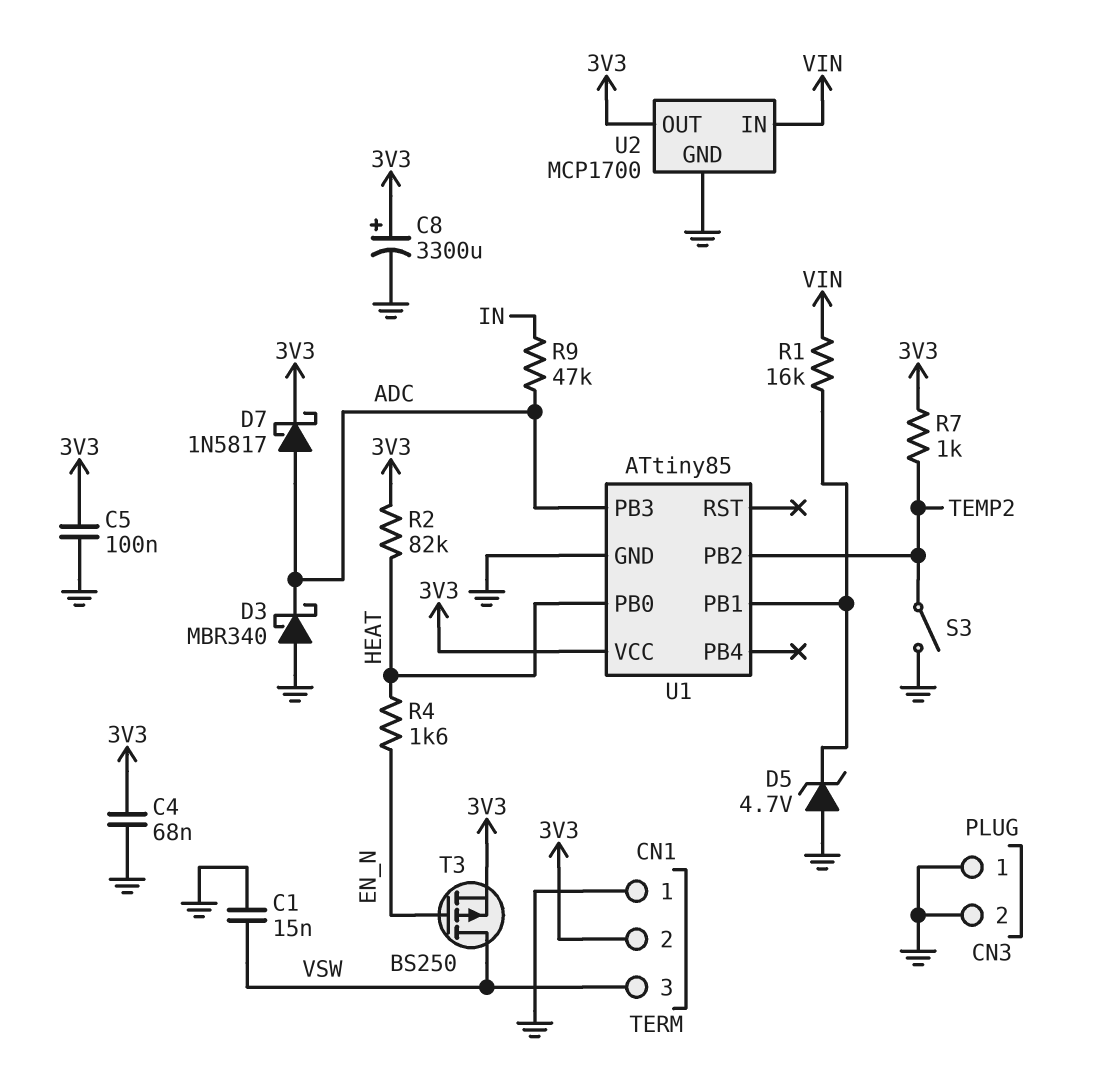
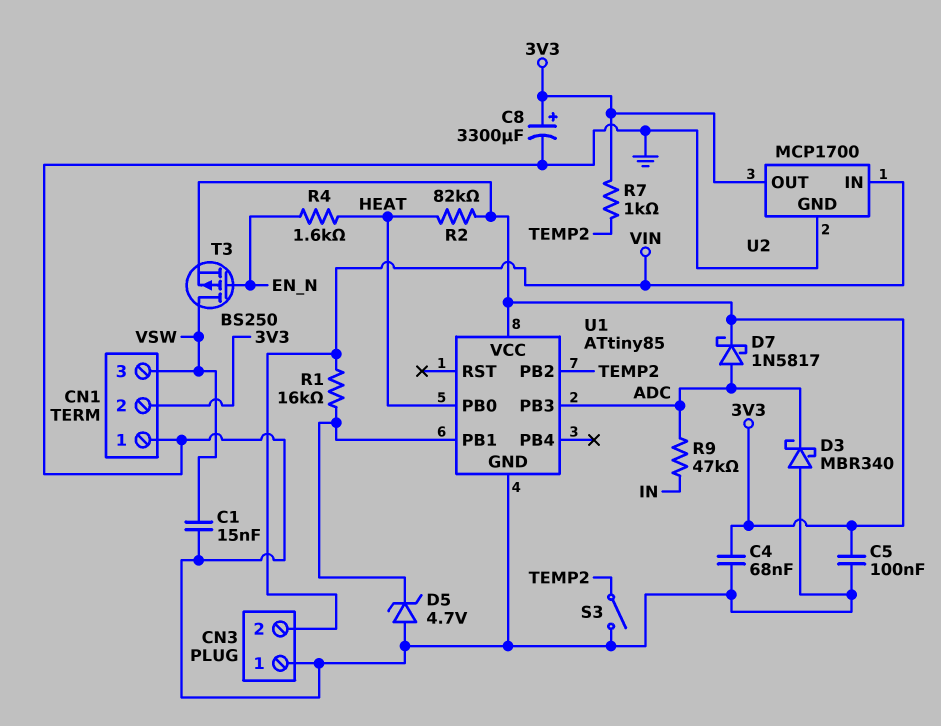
CN3 pin 2: GND -> VIN

